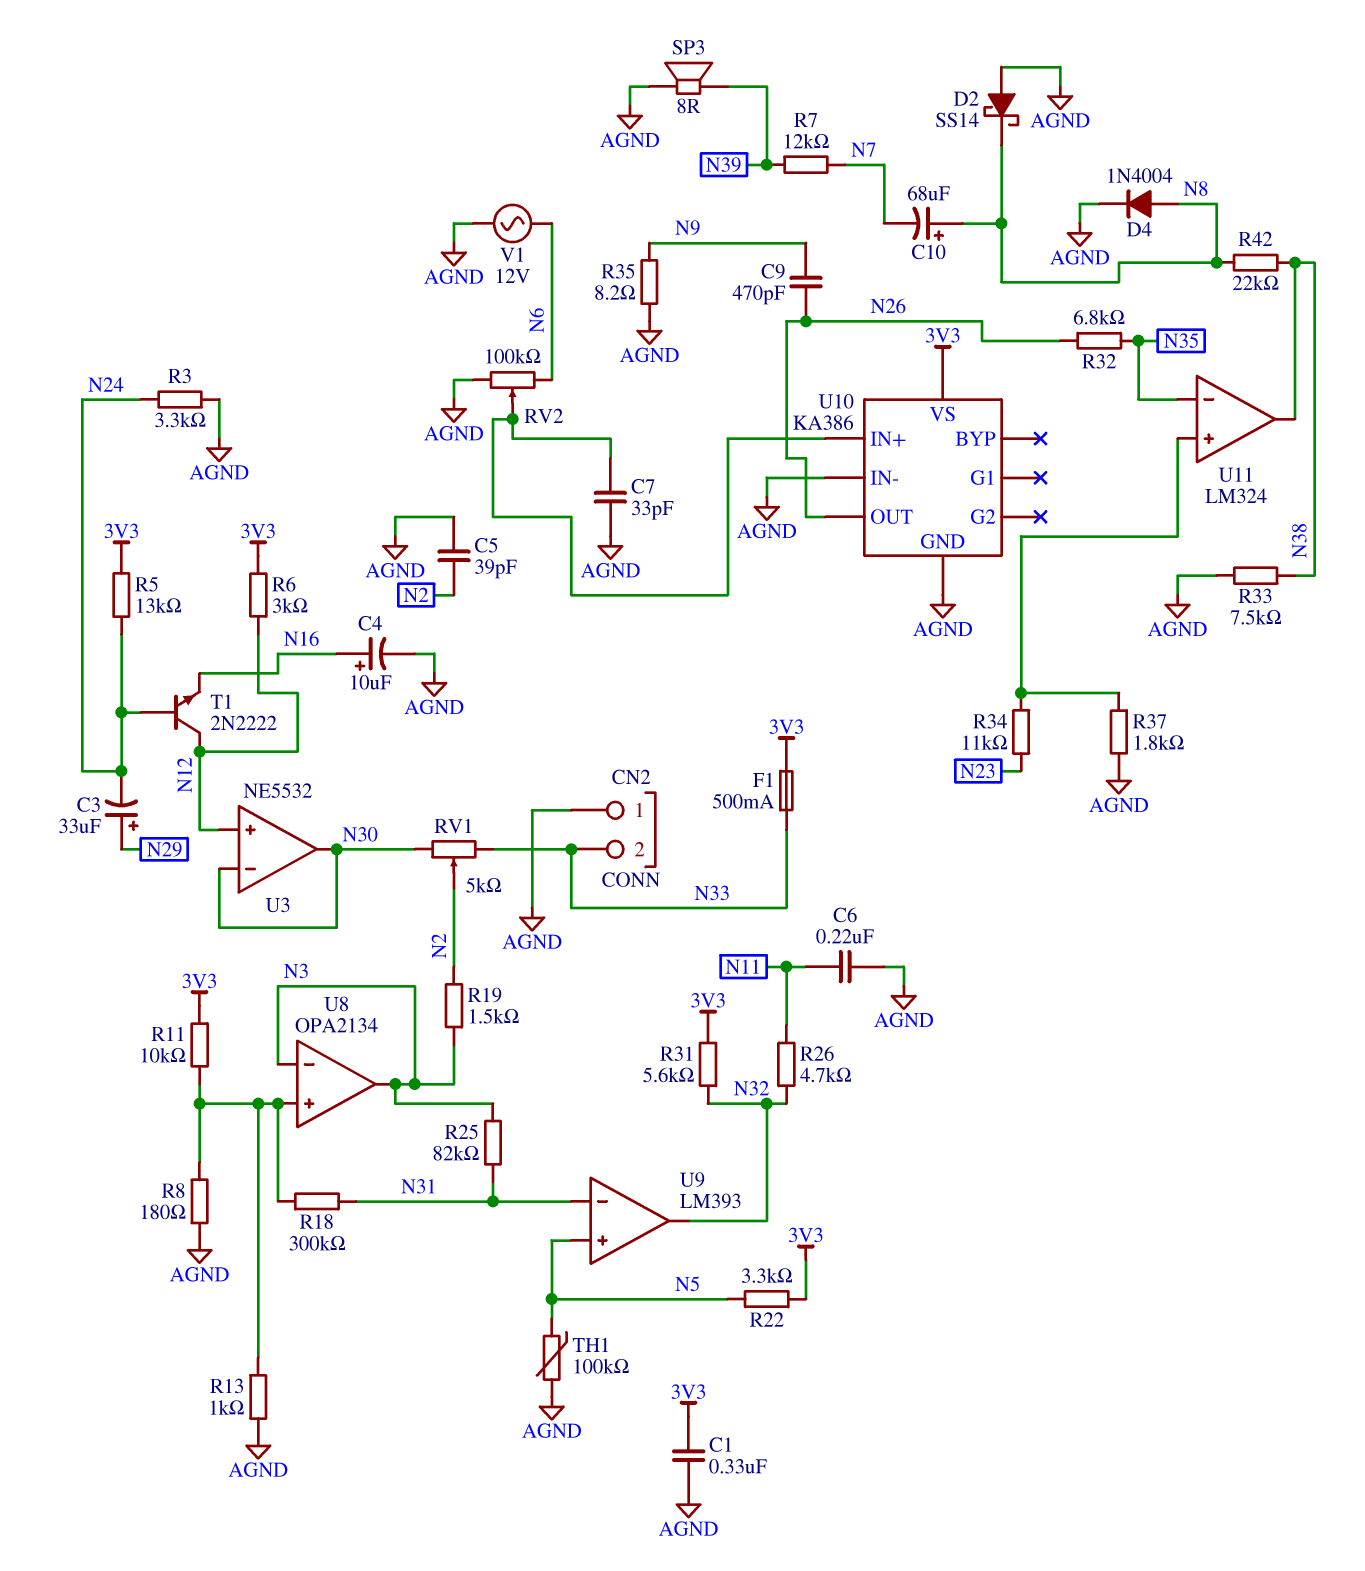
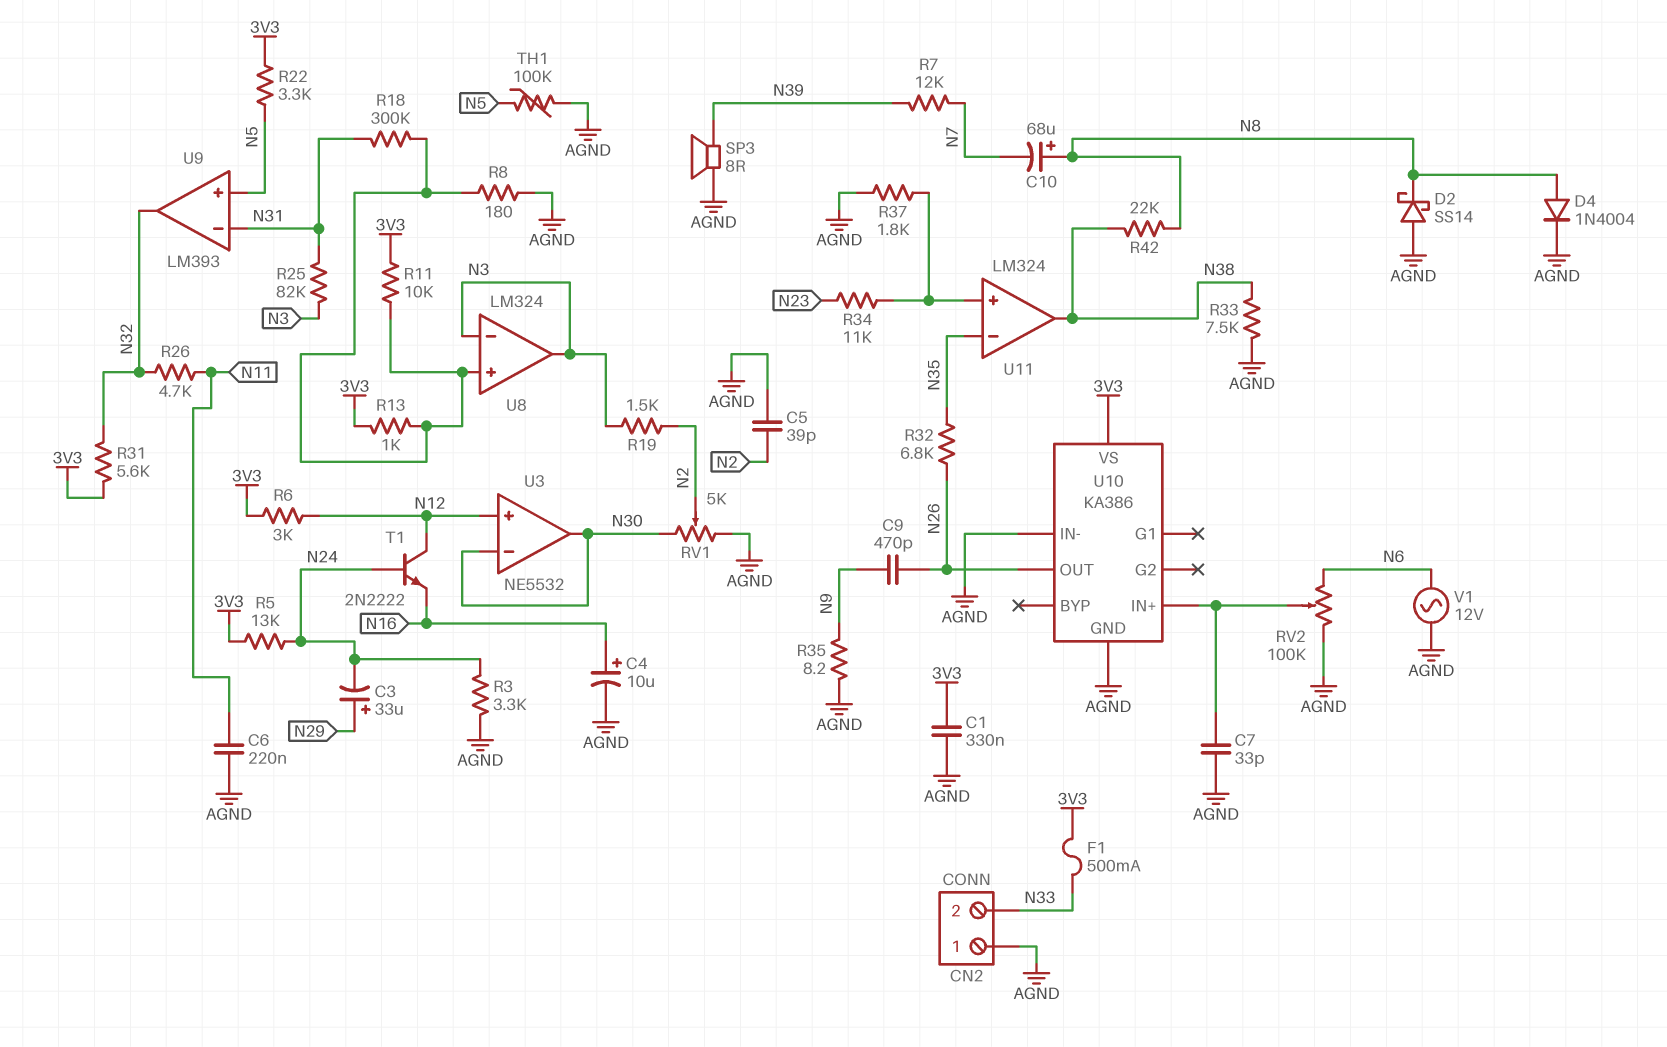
R13: 1k (AGND, U8/in+) -> 1k (3V3, U8/in+)
RV1: 5k (N30, N33, wiper N2) -> 5k (AGND, N30, wiper N2)
U8: OPA2134 -> LM324

